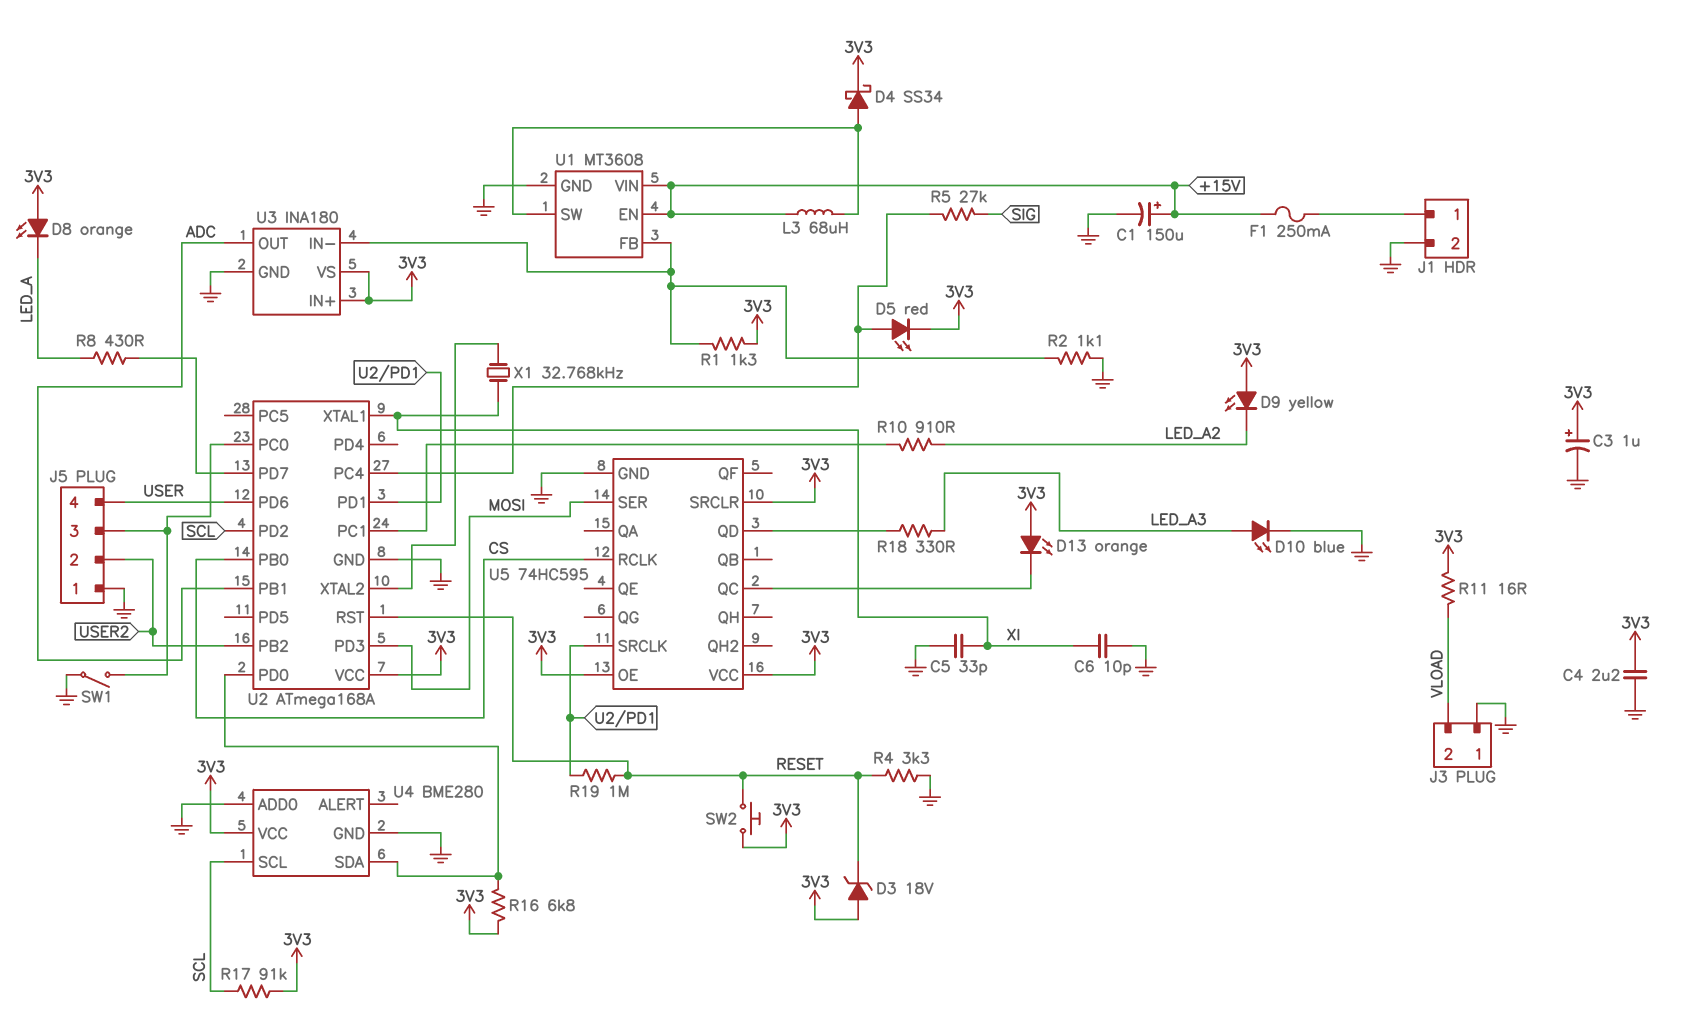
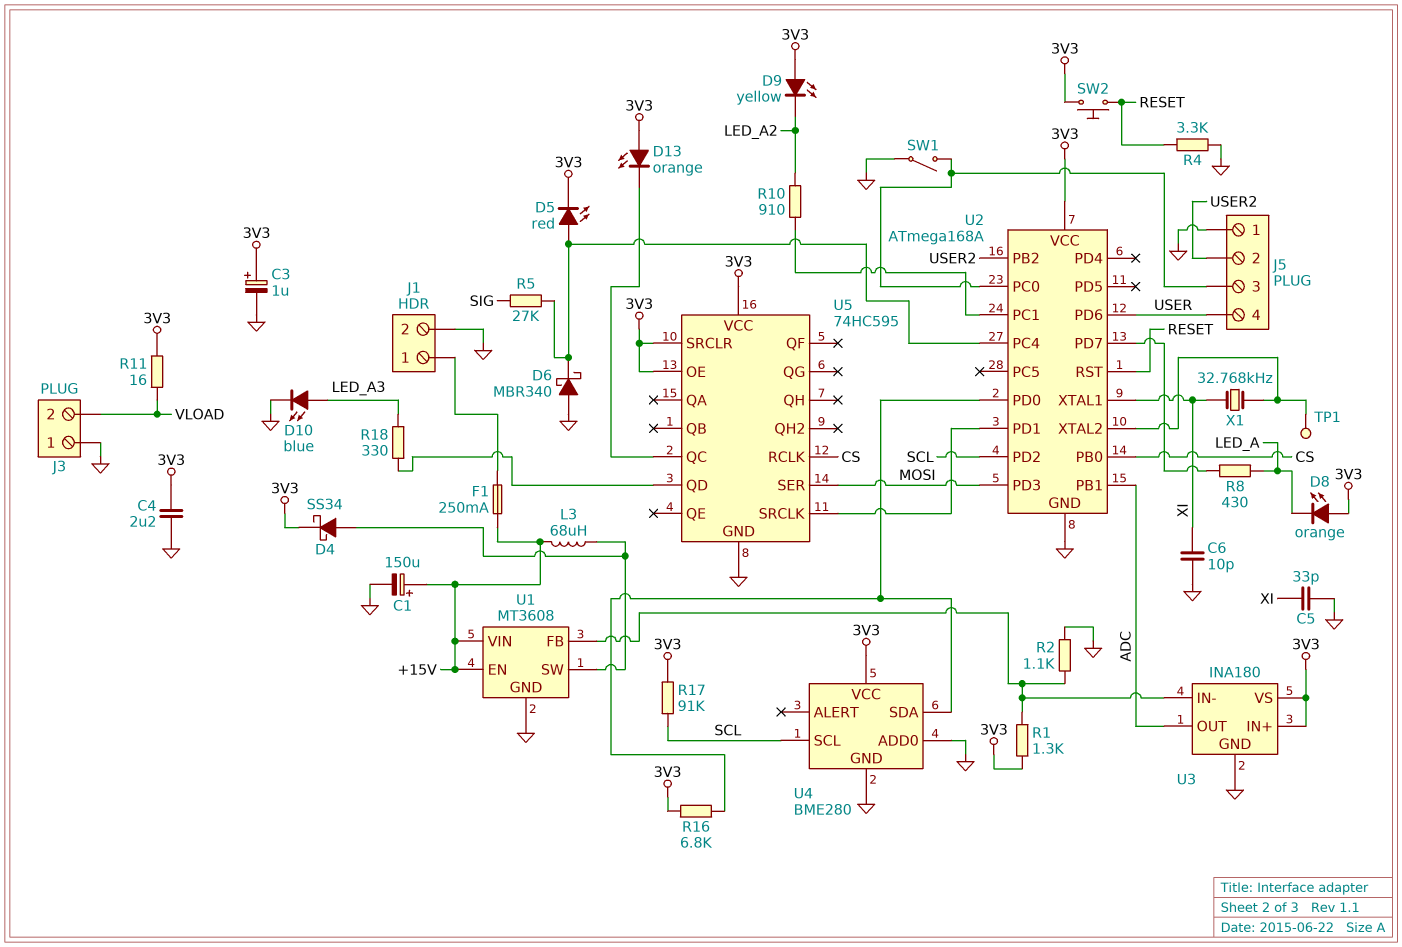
D3: zener 18V (A 3V3, K RESET) -> none
D6: none -> schottky MBR340 (A GND, K U2/PC4)
R19: 1M (RESET, U2/PD1) -> none
TP1: none -> test point (U2/XTAL2)

